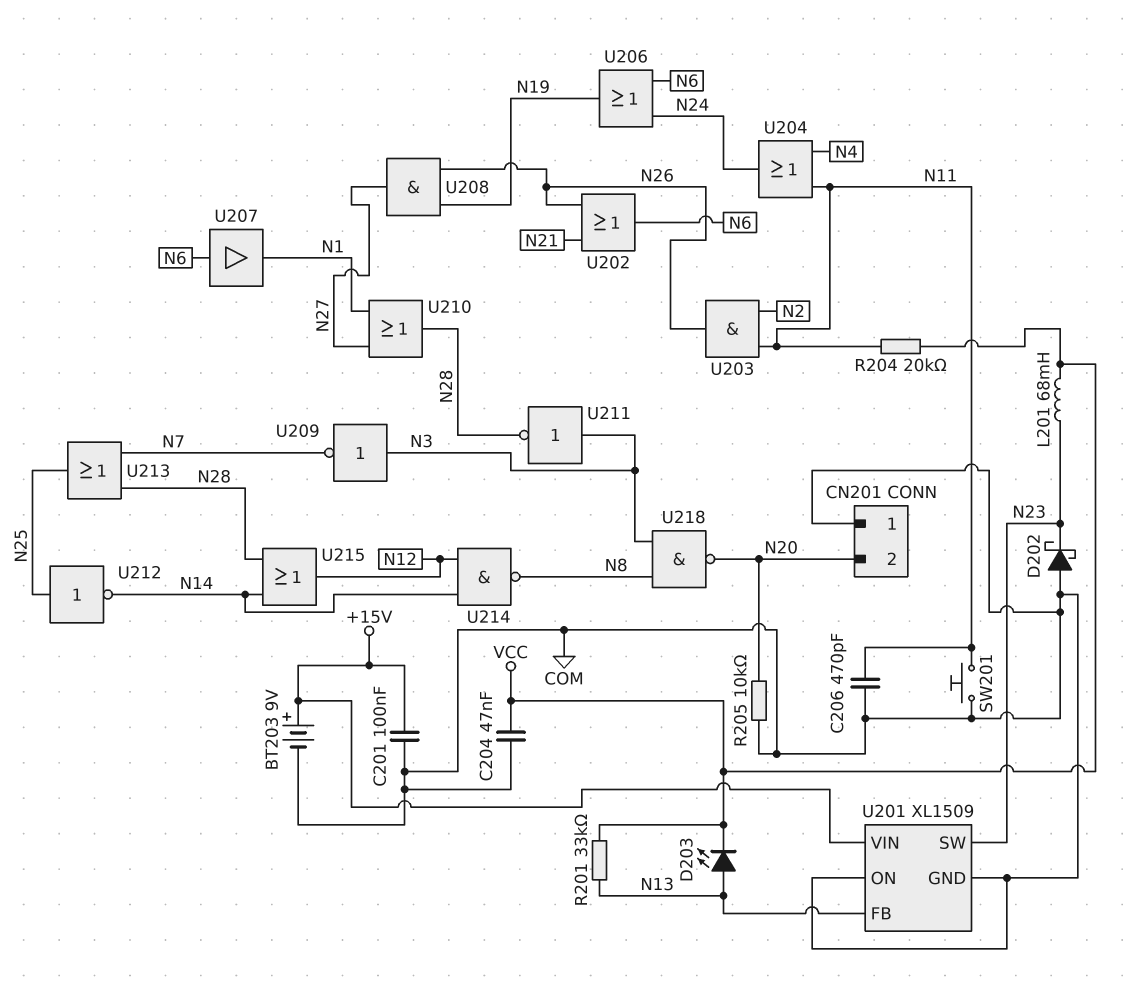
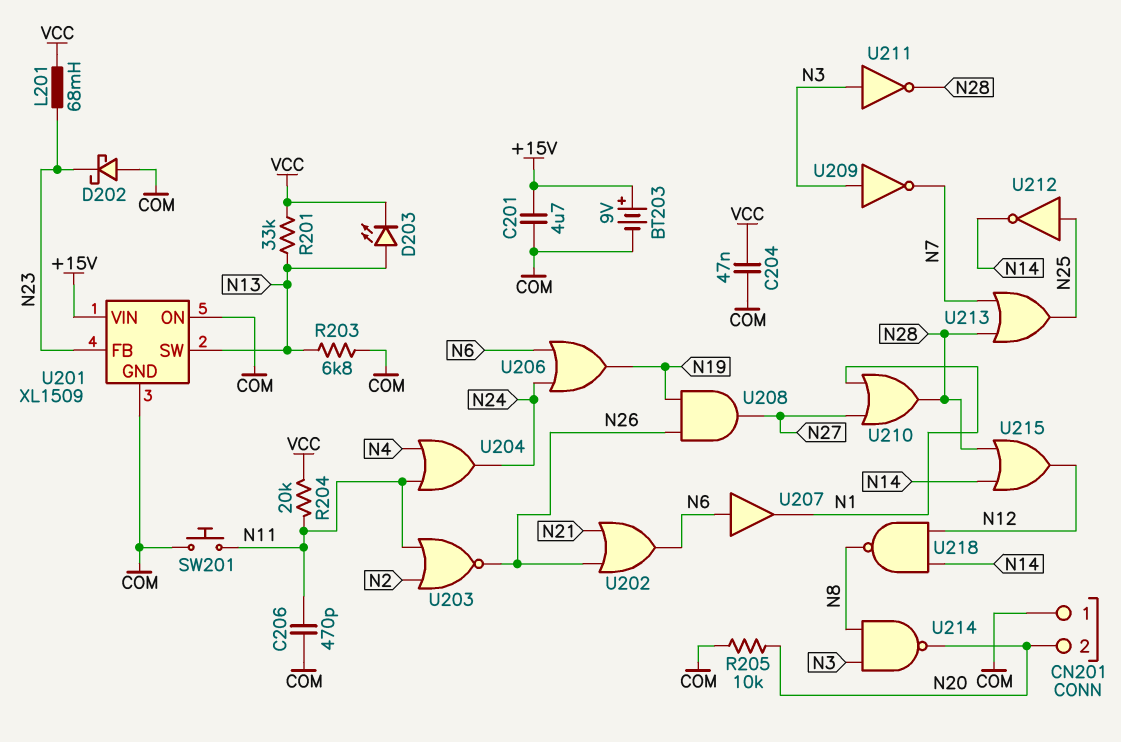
C201: 100nF (+15V, COM) -> 4.7uF (+15V, COM)
R203: none -> 6.8k (COM, N13)
U201 pin FB: N13 -> N23
U201 pin SW: N23 -> N13
U203: AND (in N2, in N11, out N26) -> NOR (in N2, in N11, out N26)
U214: NAND (in N12, in N14, out N8) -> NAND (in N3, in N8, out N20)
U218: NAND (in N3, in N8, out N20) -> NAND (in N12, in N14, out N8)

